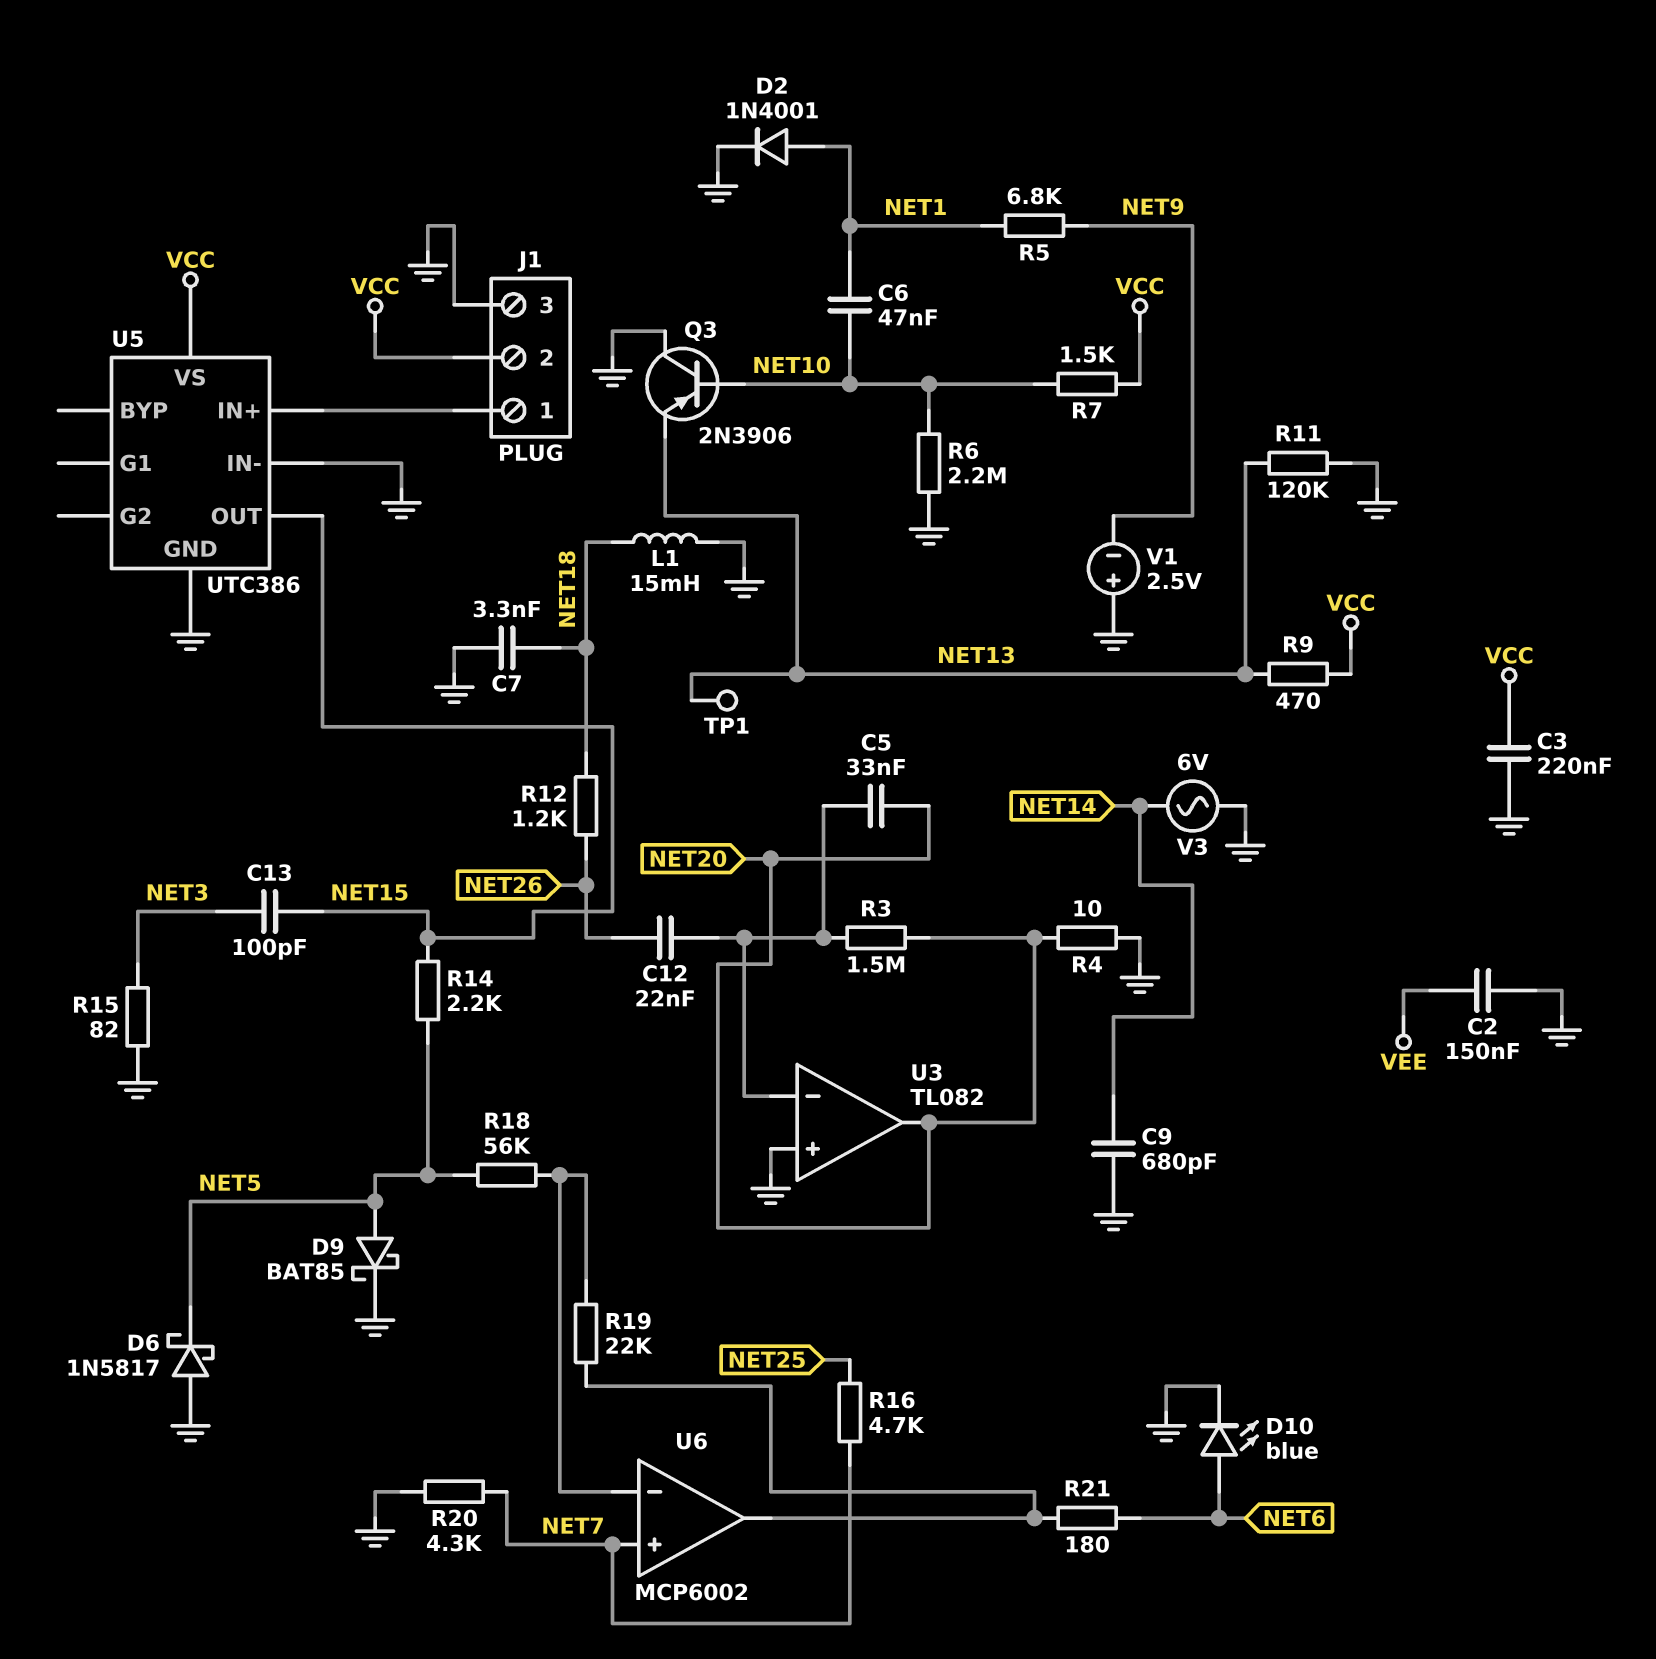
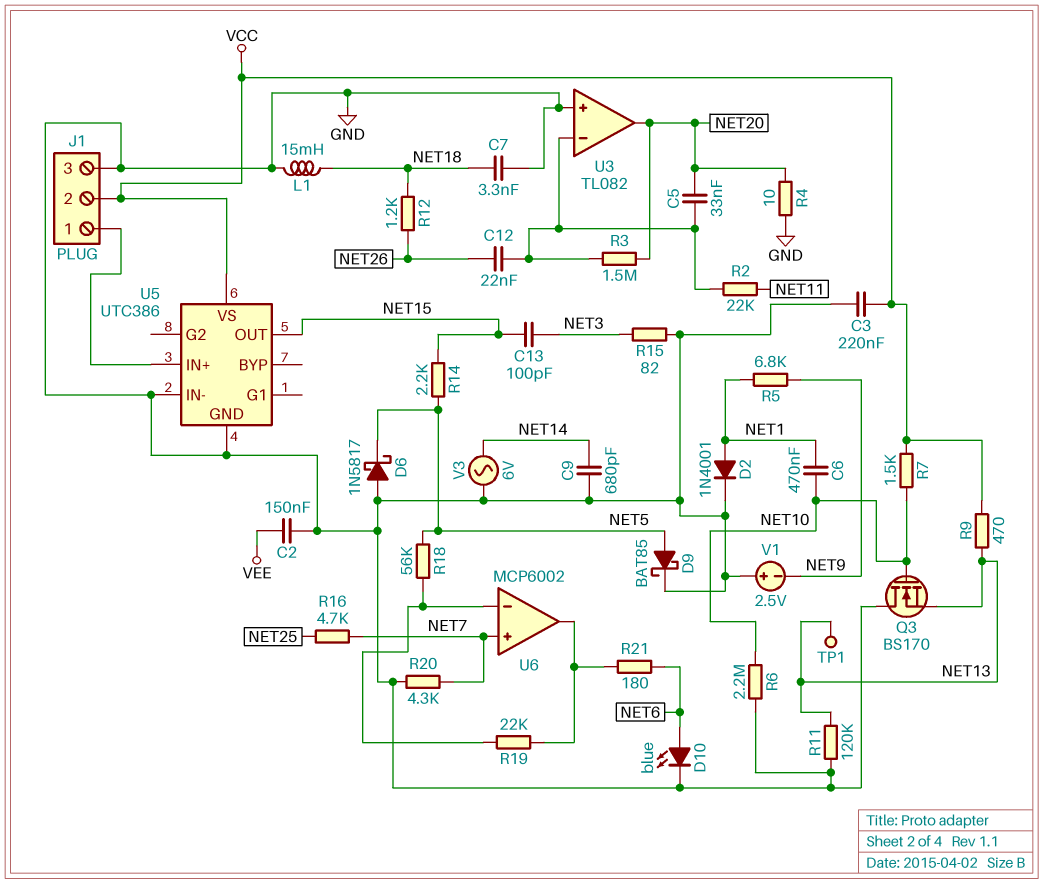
C6: 47nF (NET1, NET10) -> 470nF (NET1, NET10)
Q3: PNP 2N3906 (B NET10, C GND, E NET13) -> NMOS BS170 (G NET10, D GND, S NET13)
R2: none -> 22k (NET11, U3/in-)

